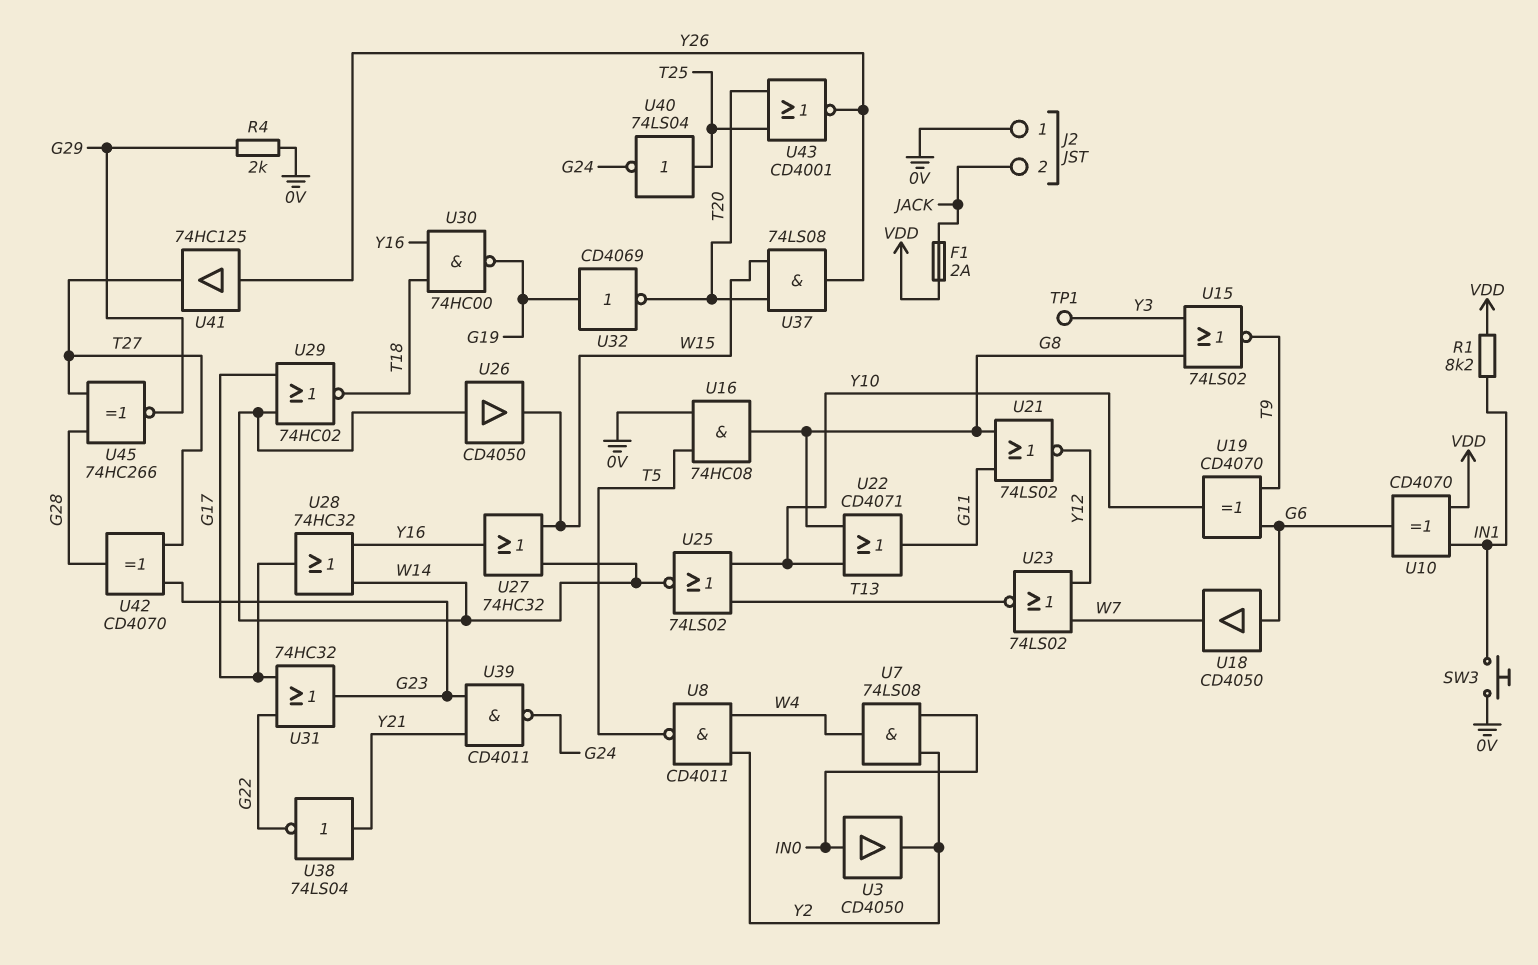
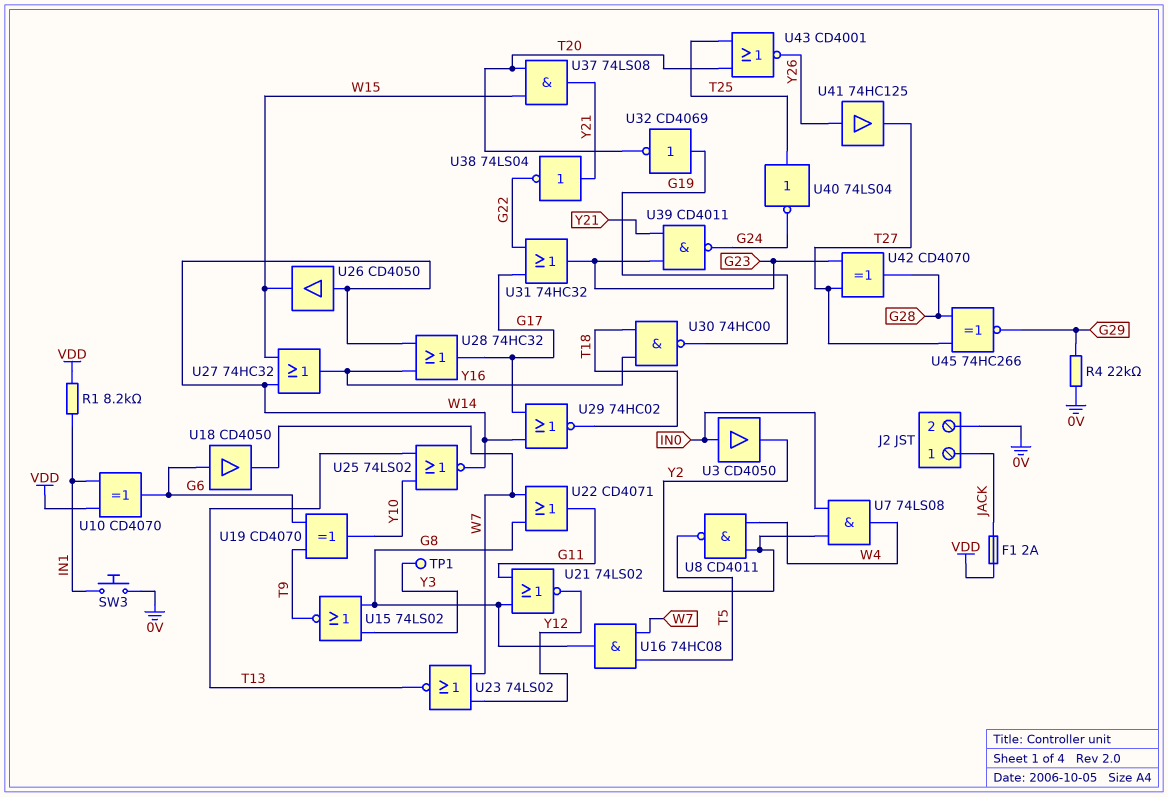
J2 pin 1: 0V -> JACK
J2 pin 2: JACK -> 0V
R4: 2k (0V, G29) -> 22k (0V, G29)
U16: AND 74HC08 (in 0V, in T5, out G8) -> AND 74HC08 (in T5, in W7, out G8)
U22: OR CD4071 (in G8, in Y10, out G11) -> OR CD4071 (in G8, in W7, out G11)
U37: AND 74LS08 (in T20, in W15, out Y26) -> AND 74LS08 (in T20, in W15, out Y21)

